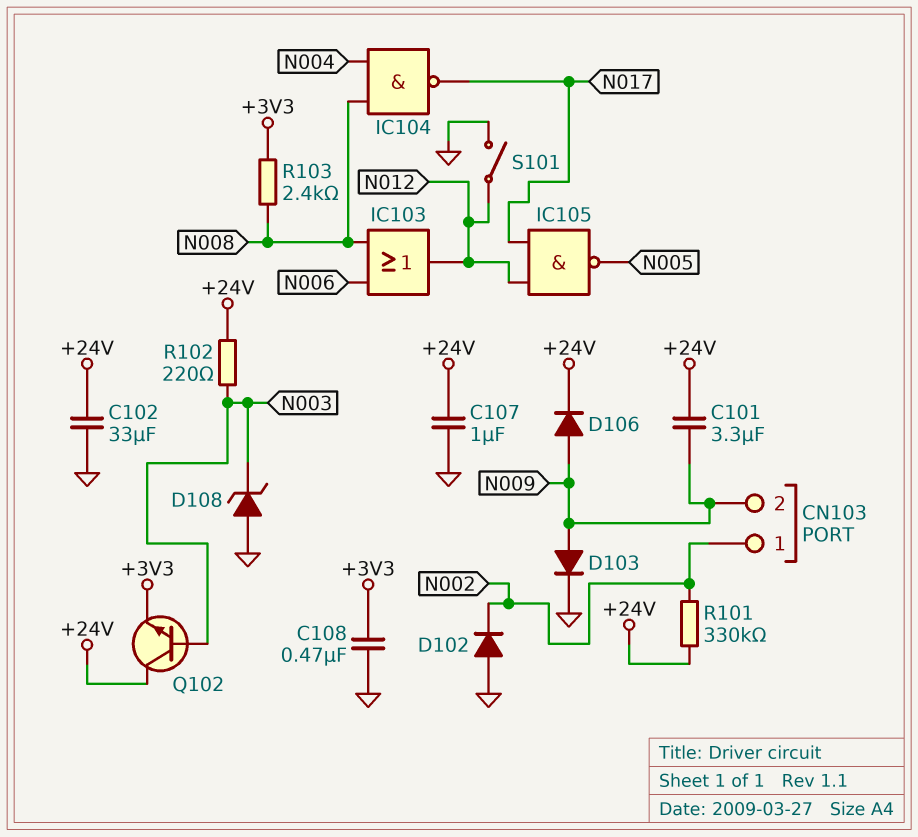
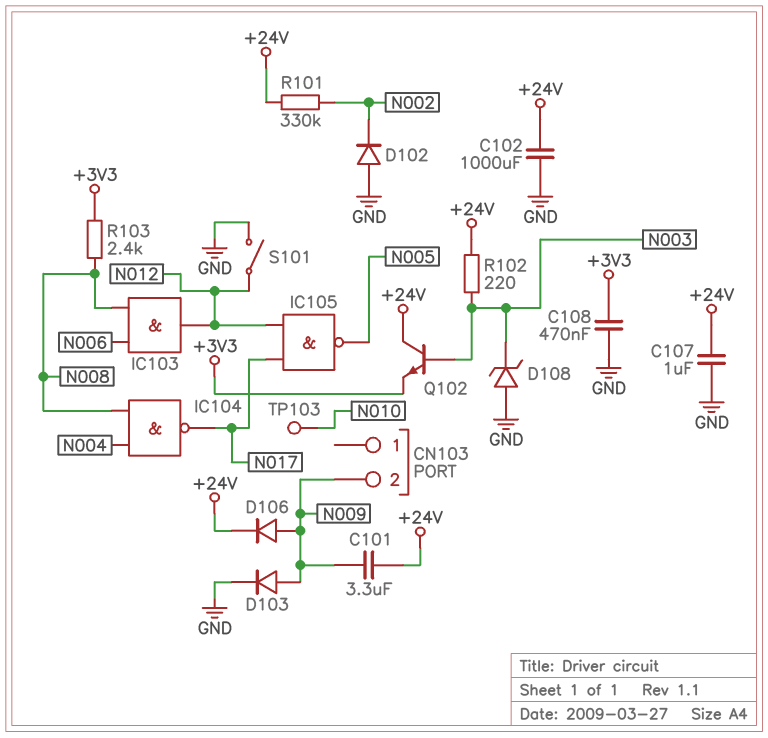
C102: 33uF (+24V, GND) -> 1000uF (+24V, GND)
CN103 pin 1: N002 -> none
IC103: OR (in N006, in N008, out N012) -> AND (in N006, in N008, out N012)
TP103: none -> test point (N010)

